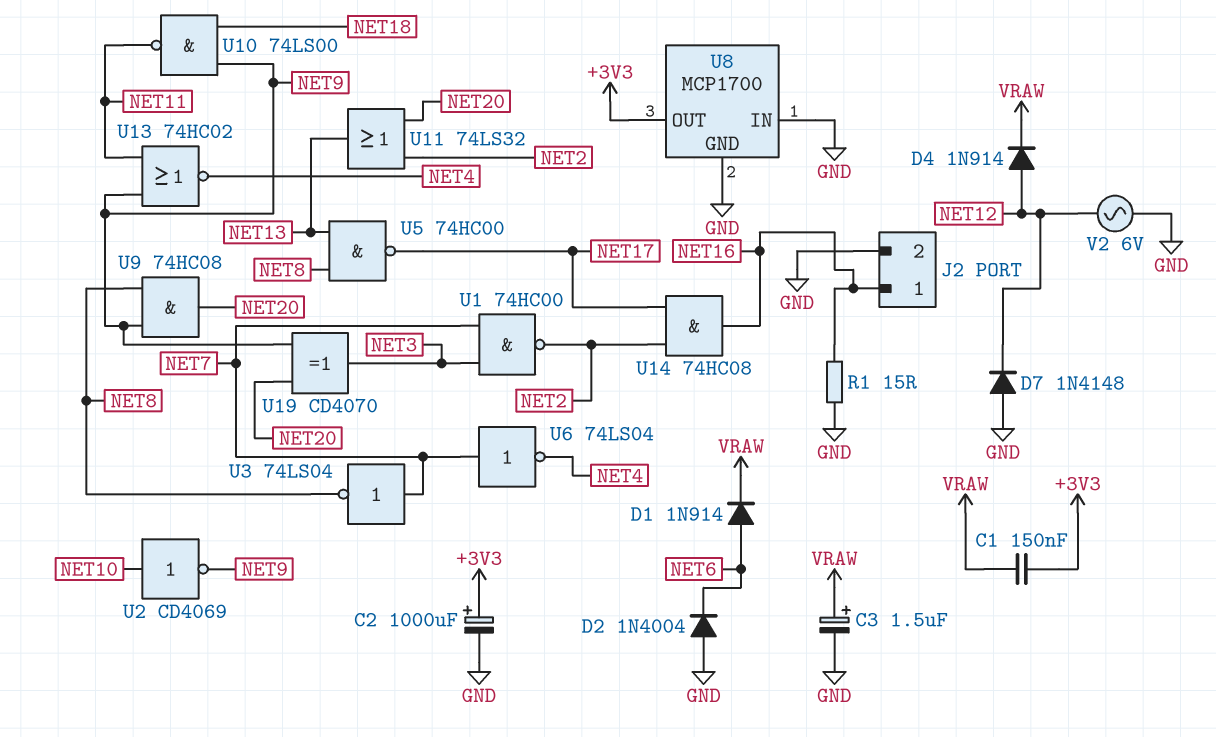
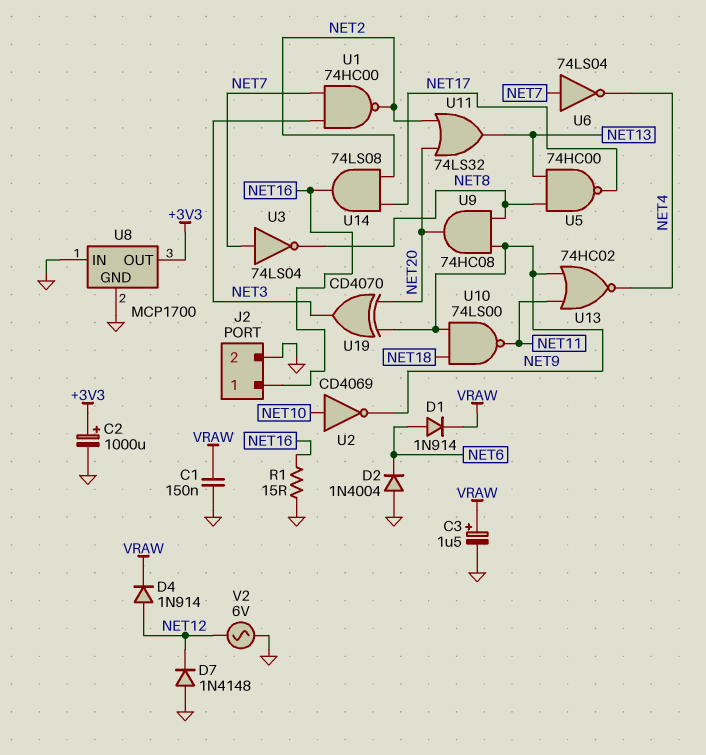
C1: 150nF (+3V3, VRAW) -> 150nF (GND, VRAW)
U14: AND 74HC08 (in NET2, in NET17, out NET16) -> AND 74LS08 (in NET2, in NET17, out NET16)

